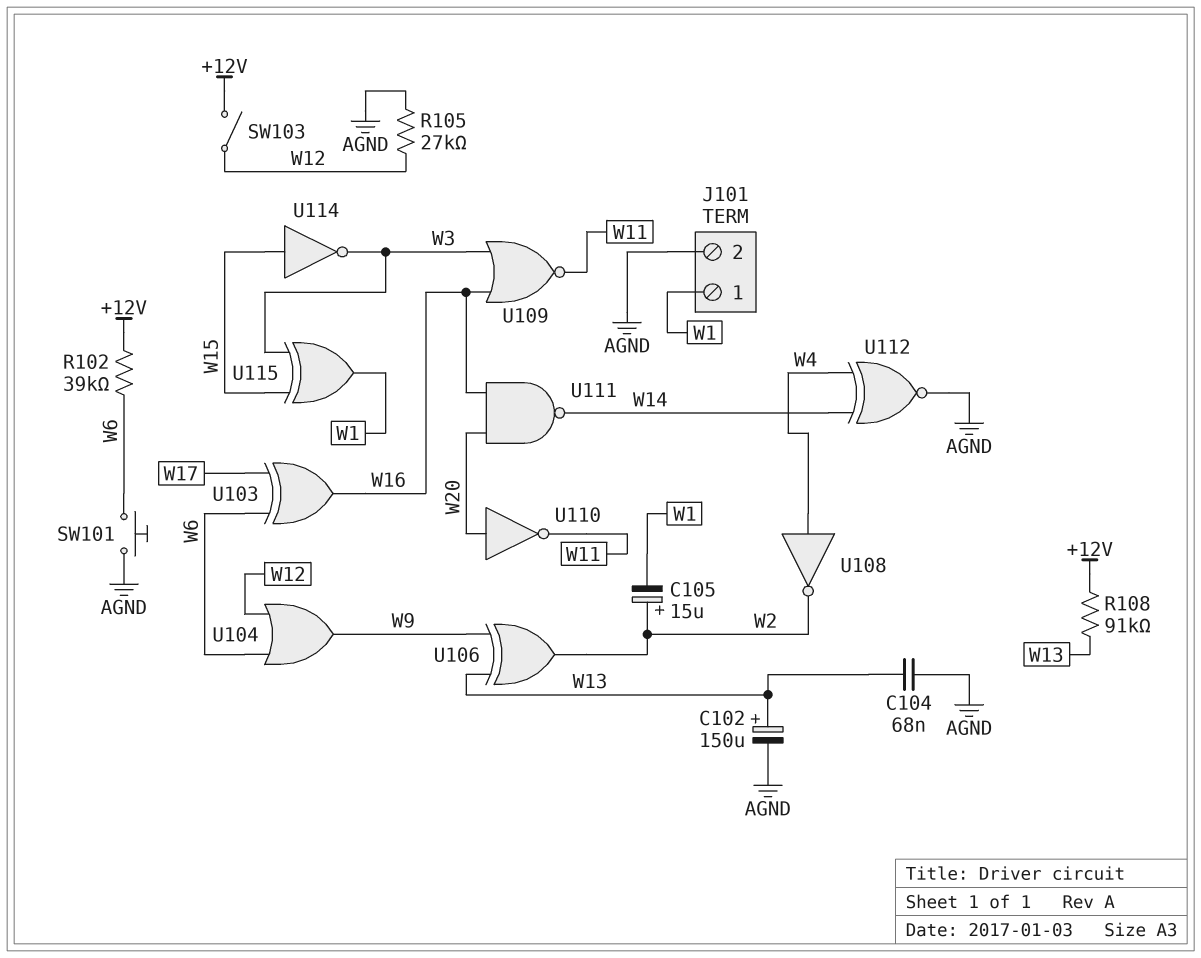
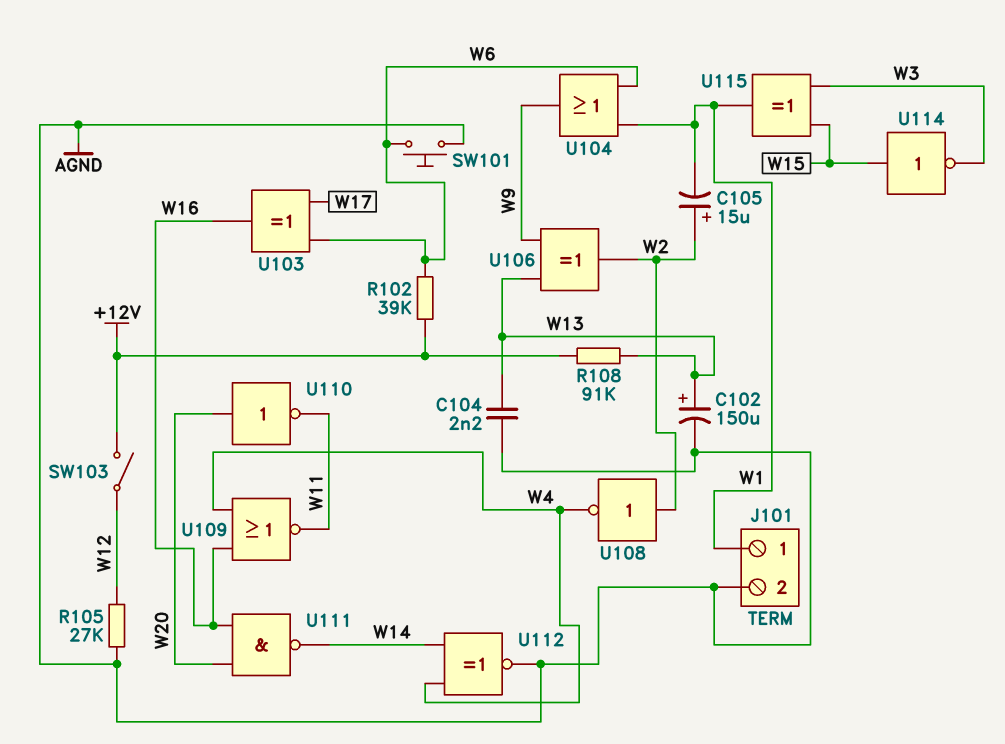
C104: 68nF (AGND, W13) -> 2.2nF (AGND, W13)
U104: OR (in W6, in W12, out W9) -> OR (in W1, in W6, out W9)
U108: NOT (in W4, out W2) -> NOT (in W2, out W4)
U109: NOR (in W3, in W16, out W11) -> NOR (in W4, in W16, out W11)

